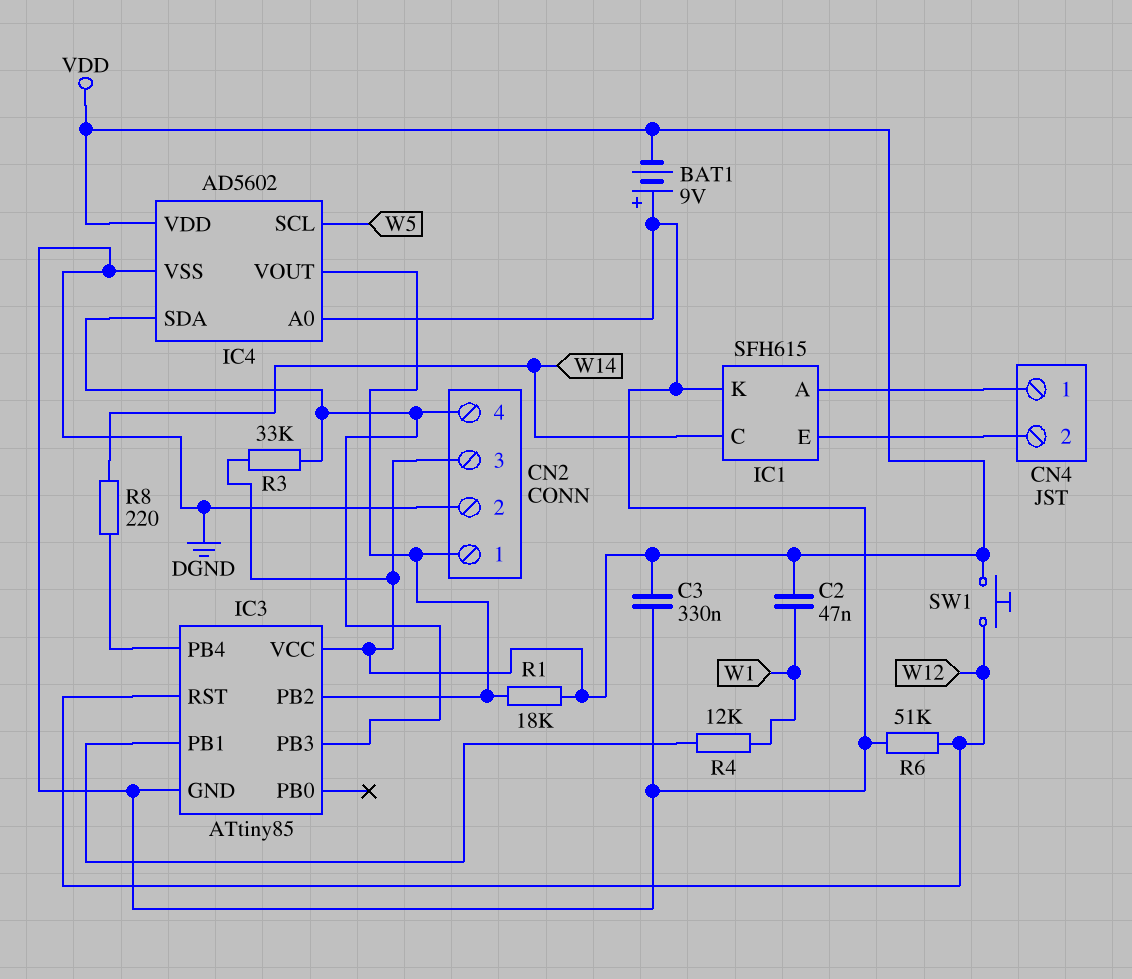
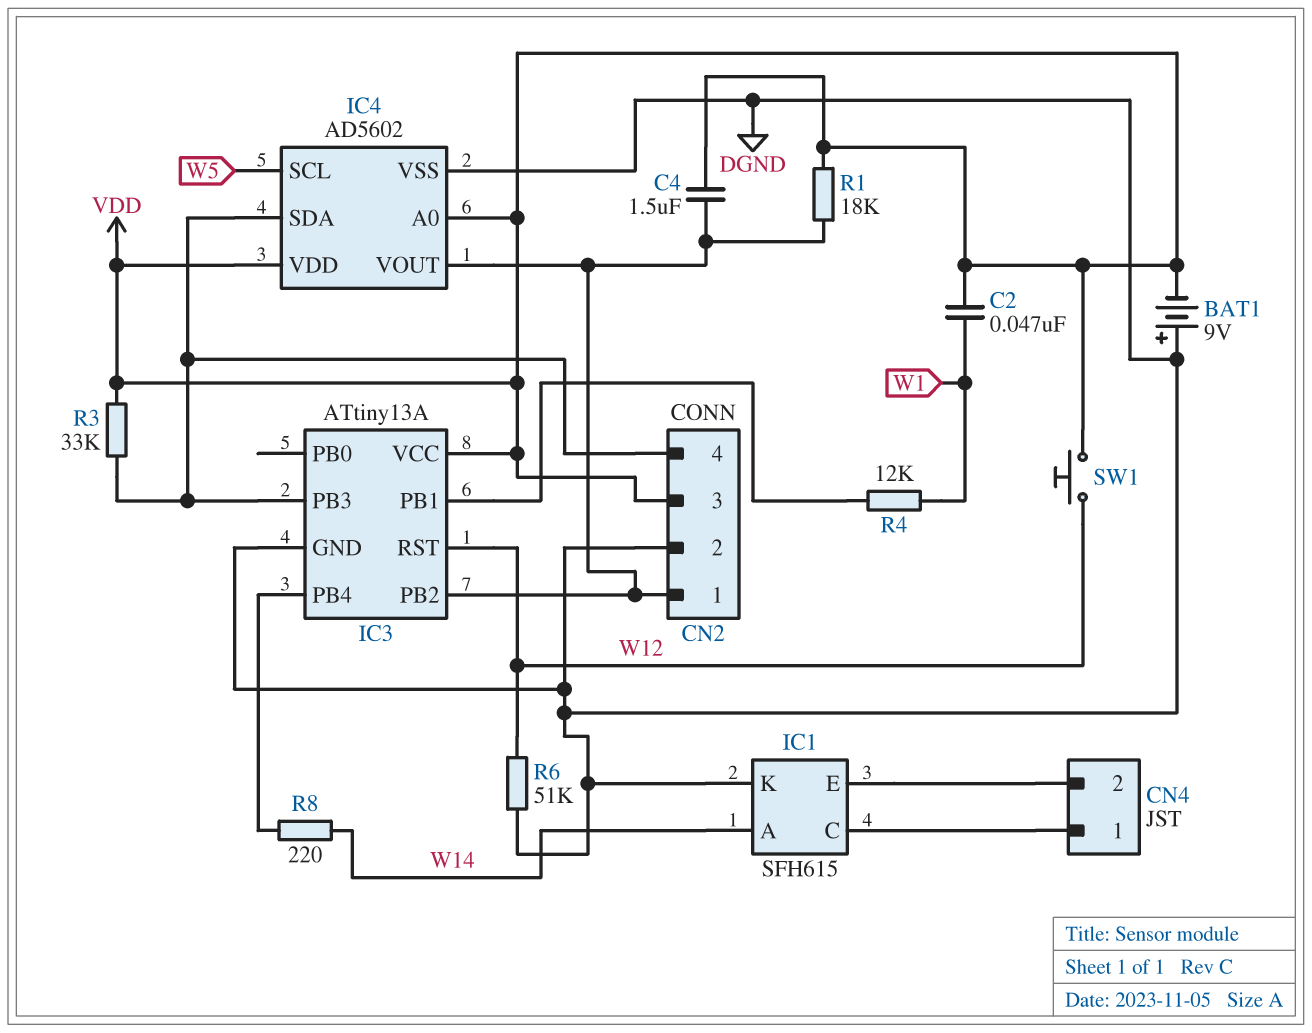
C3: 330nF (DGND, VDD) -> none
C4: none -> 1.5uF (CN2/1, VDD)
IC1 pin A: CN4/1 -> W14
IC1 pin C: W14 -> CN4/1
IC3: ATtiny85 -> ATtiny13A
IC4 pin A0: DGND -> VDD

